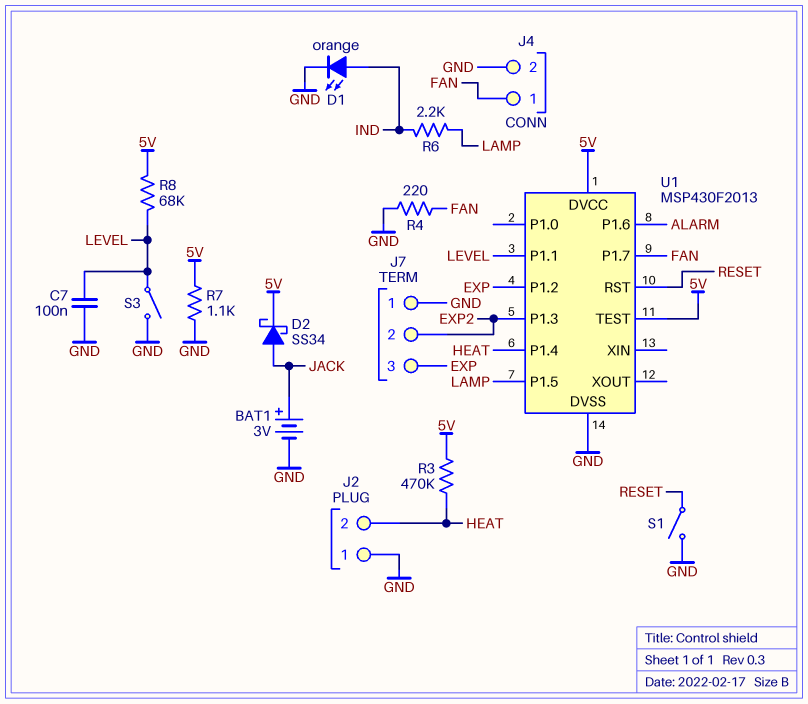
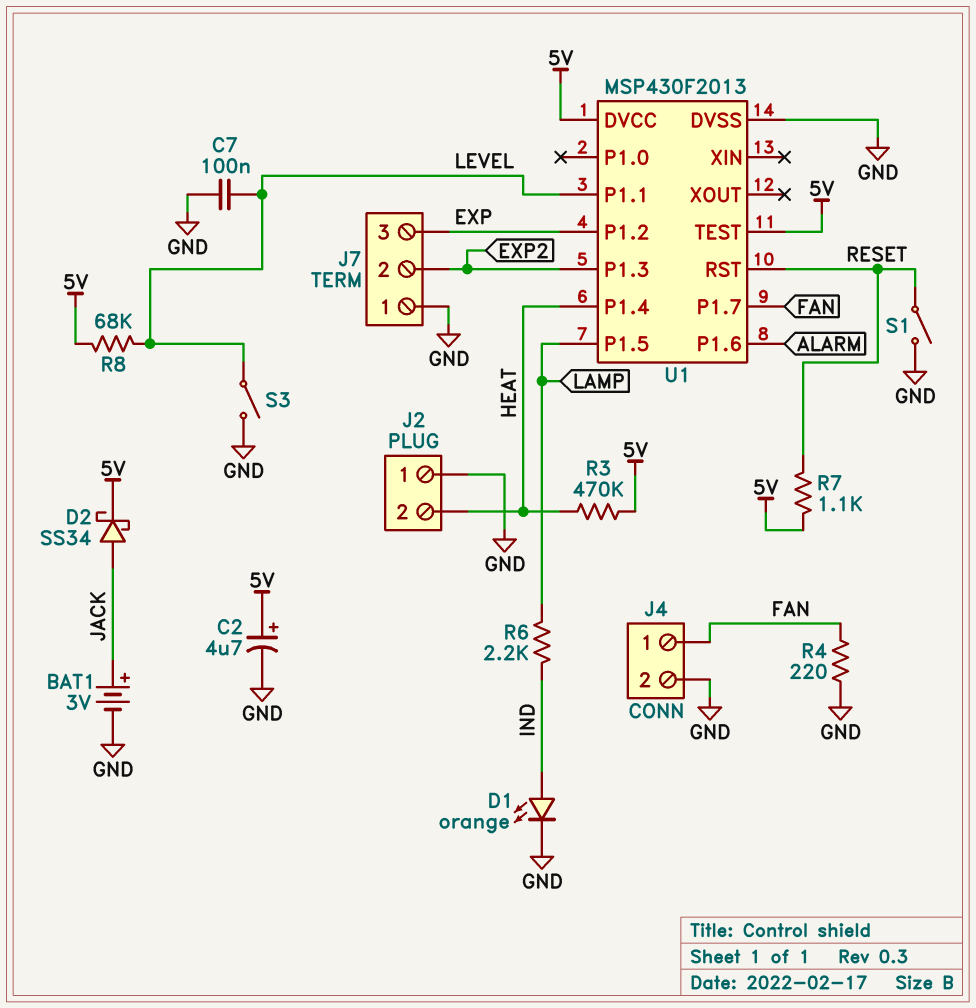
C2: none -> 4.7uF (plus 5V, minus GND)
R7: 1.1k (5V, GND) -> 1.1k (5V, RESET)

